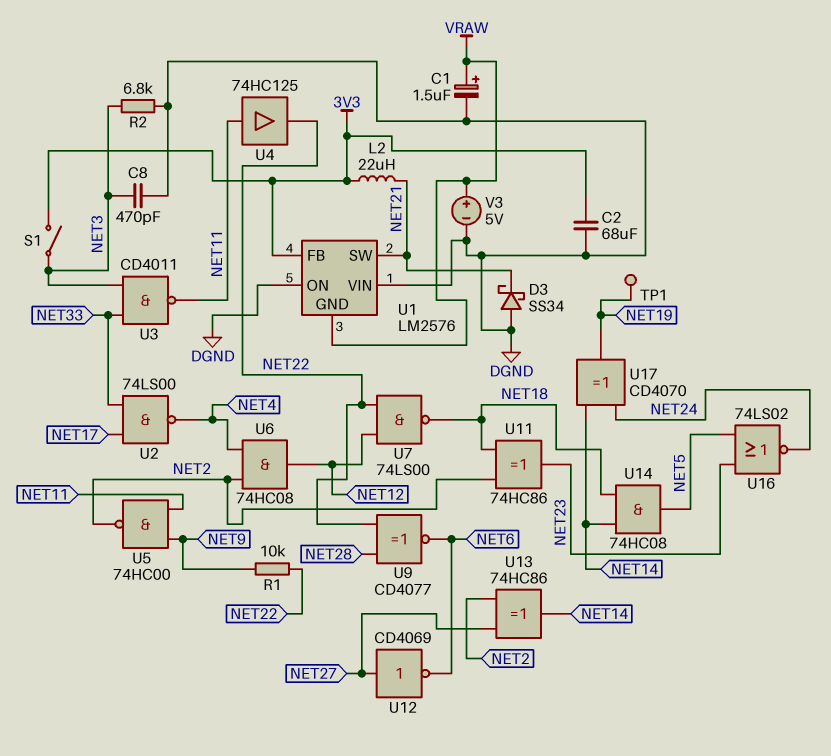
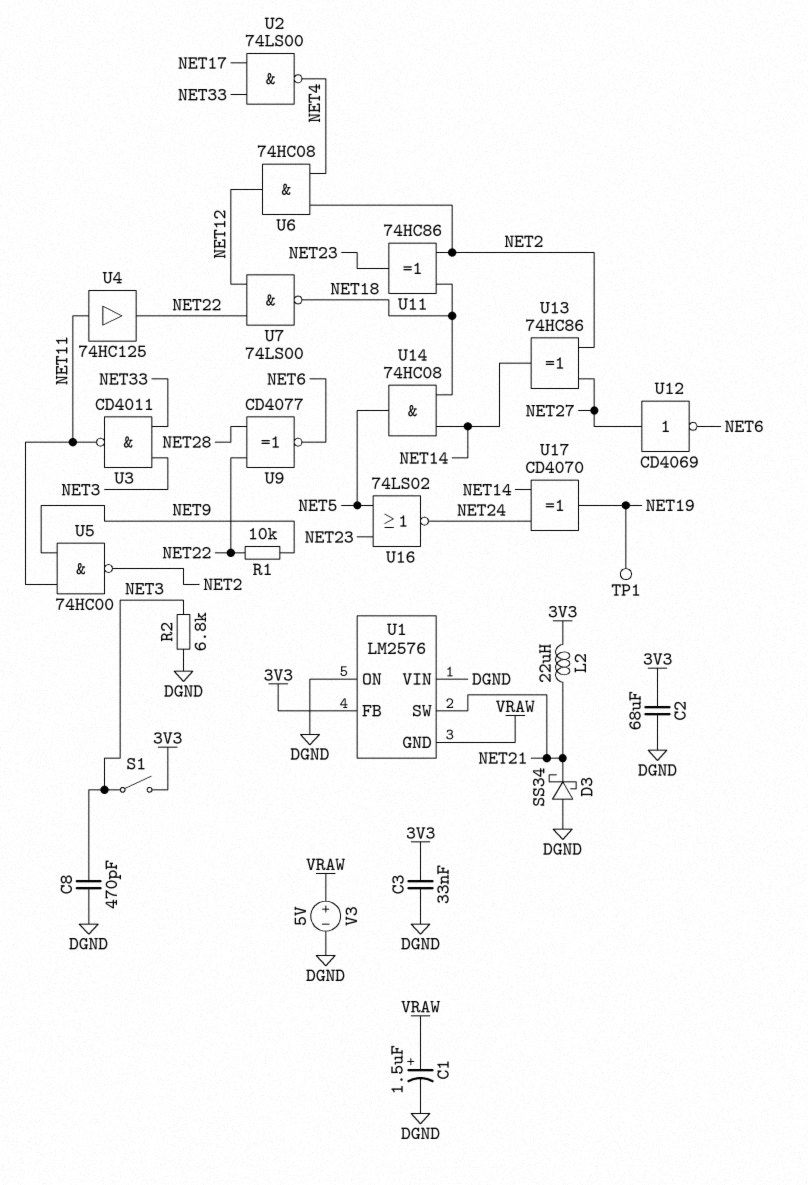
C3: none -> 33nF (3V3, DGND)

